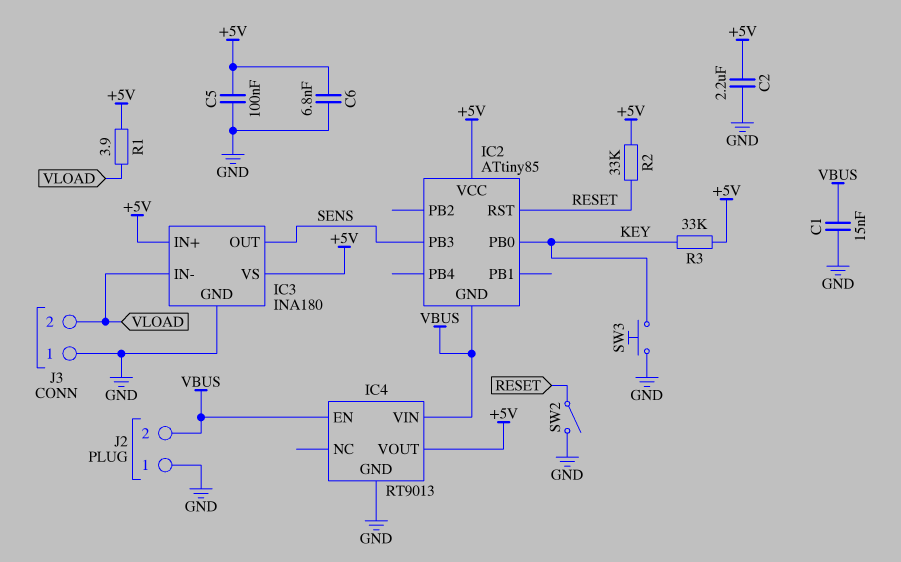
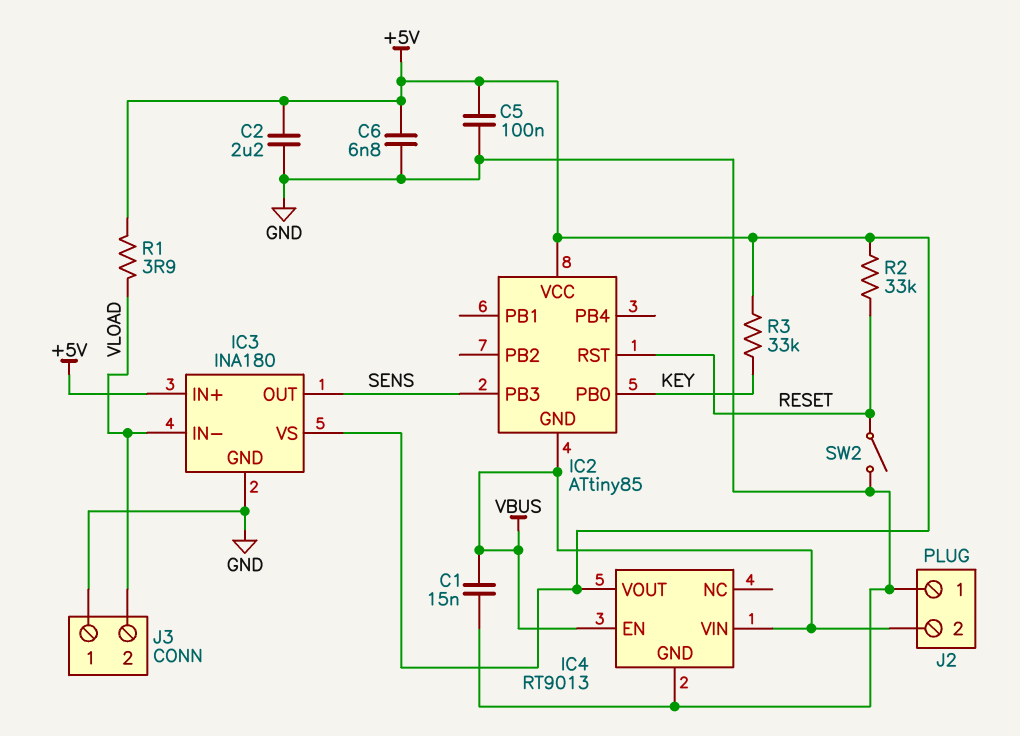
SW3: button (GND, KEY) -> none

